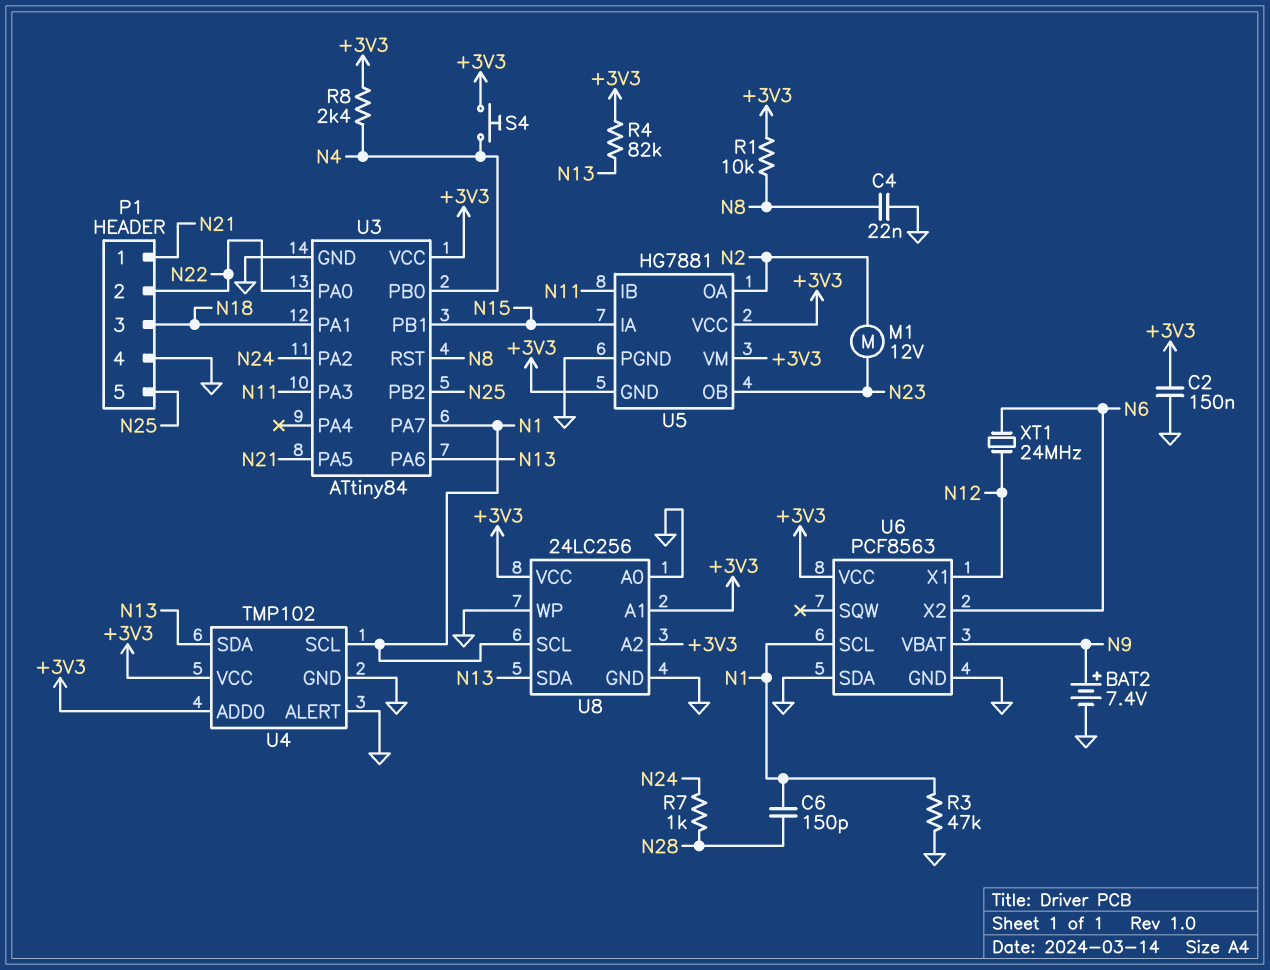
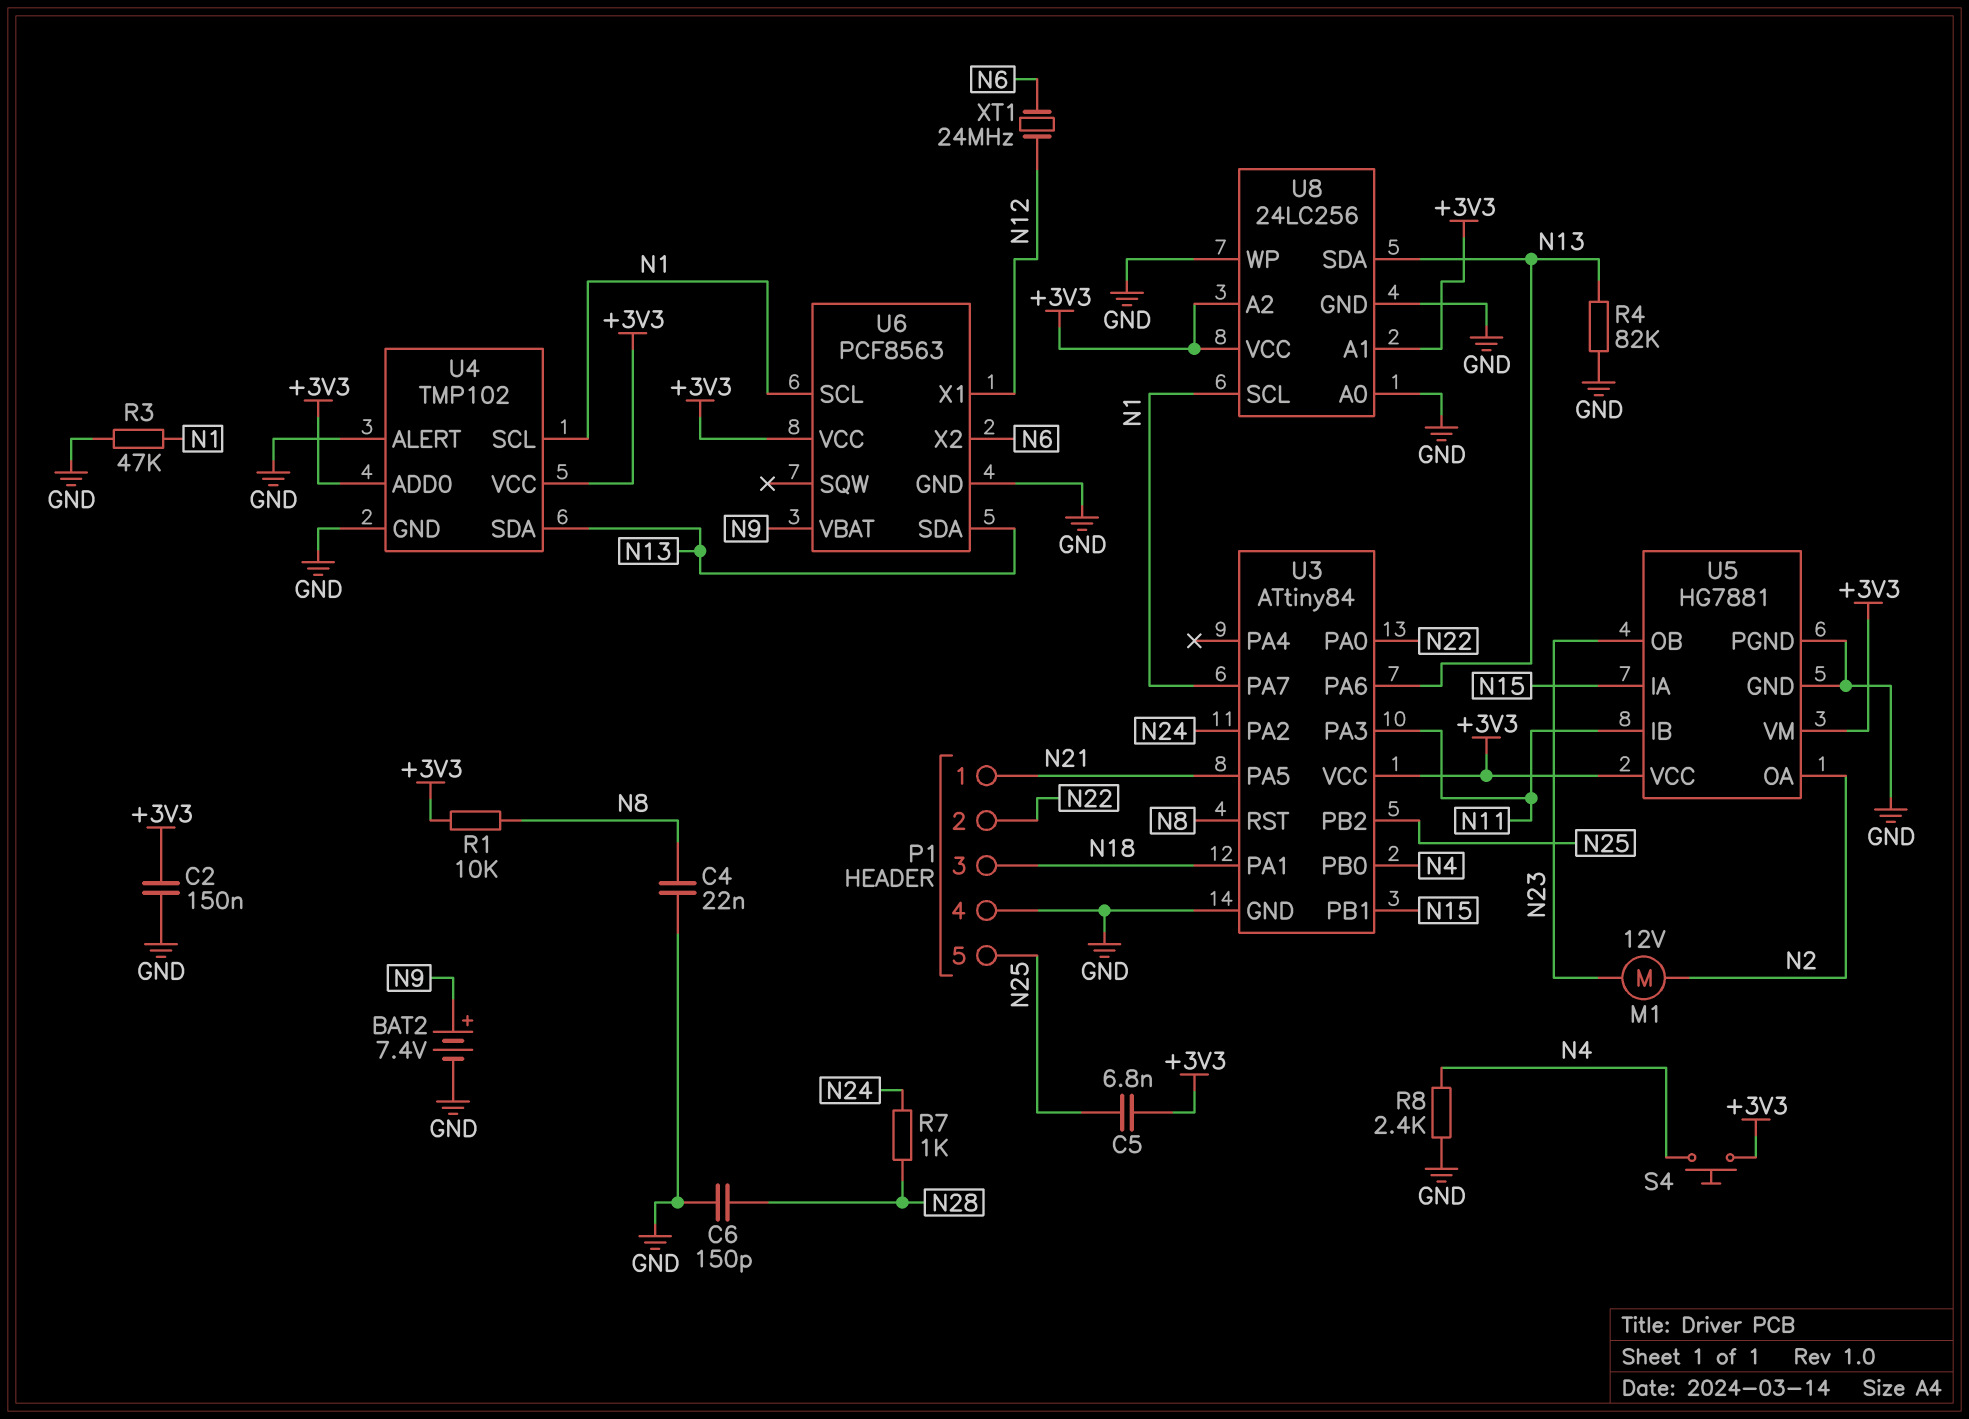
C5: none -> 6.8nF (+3V3, N25)
C6: 150pF (N1, N28) -> 150pF (GND, N28)
R4: 82k (+3V3, N13) -> 82k (GND, N13)
R8: 2.4k (+3V3, N4) -> 2.4k (GND, N4)
U5 pin GND: +3V3 -> GND
U6 pin SDA: GND -> N13

